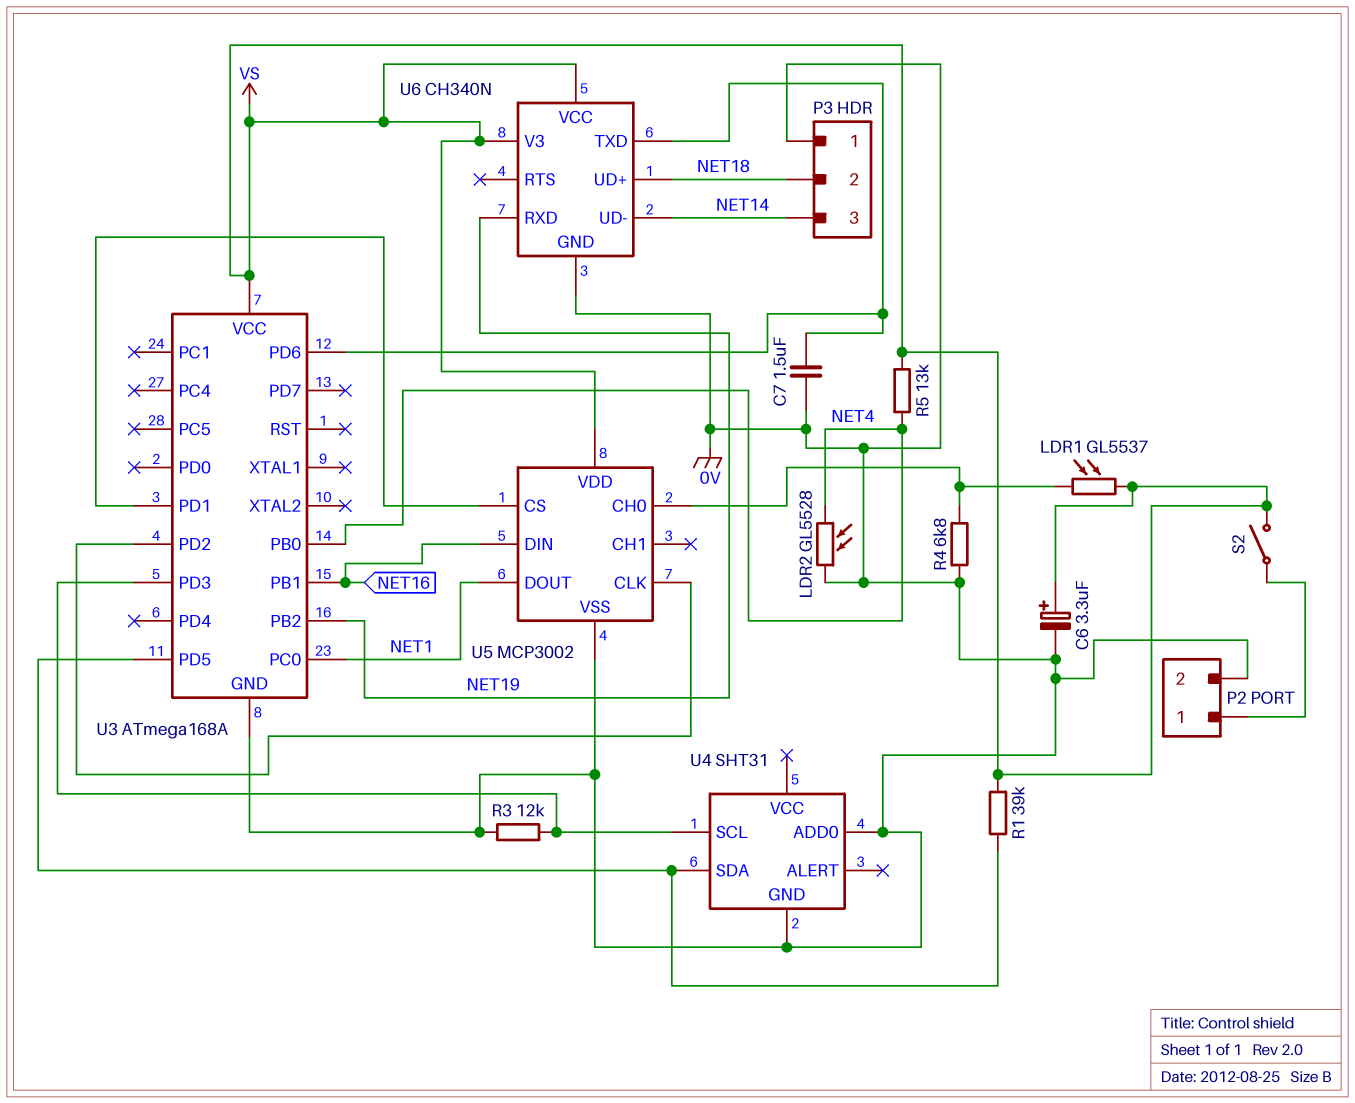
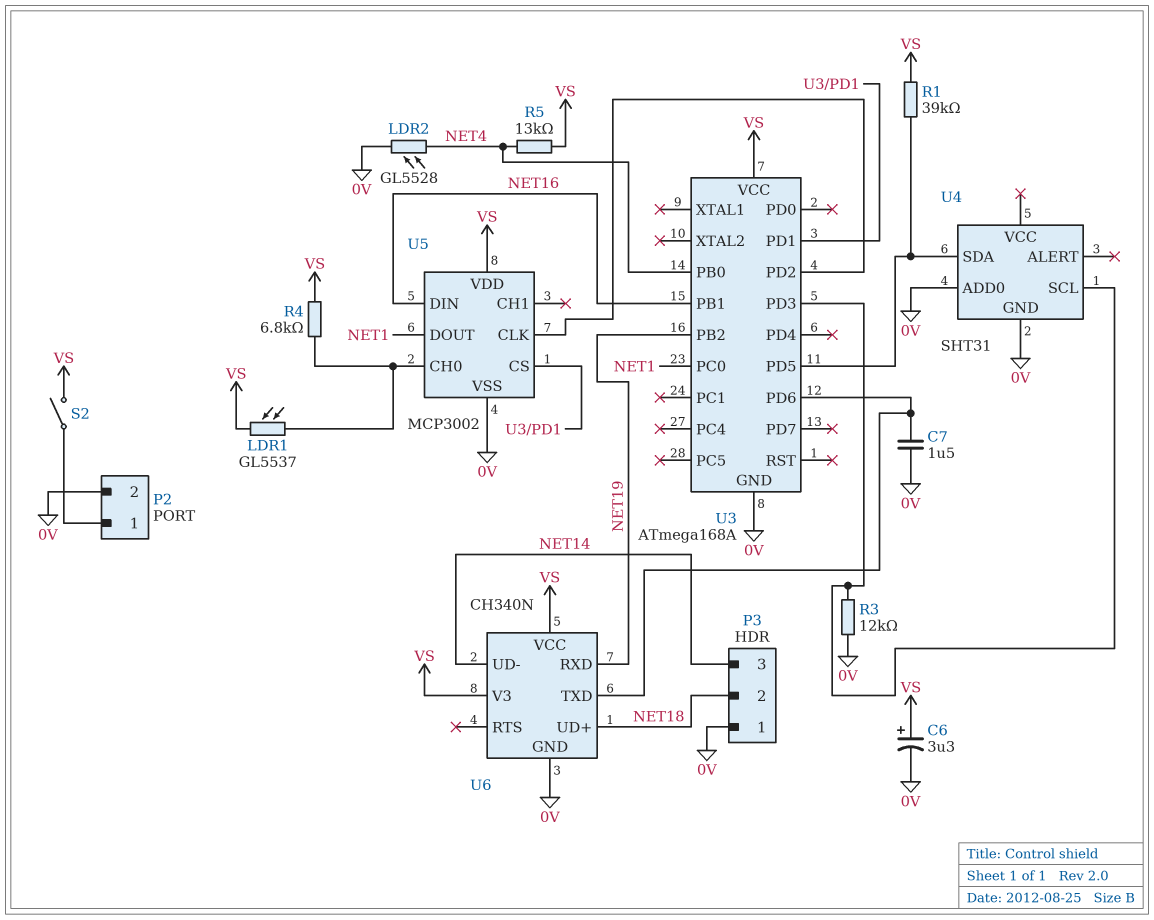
R4: 6.8k (0V, U5/CH0) -> 6.8k (U5/CH0, VS)

